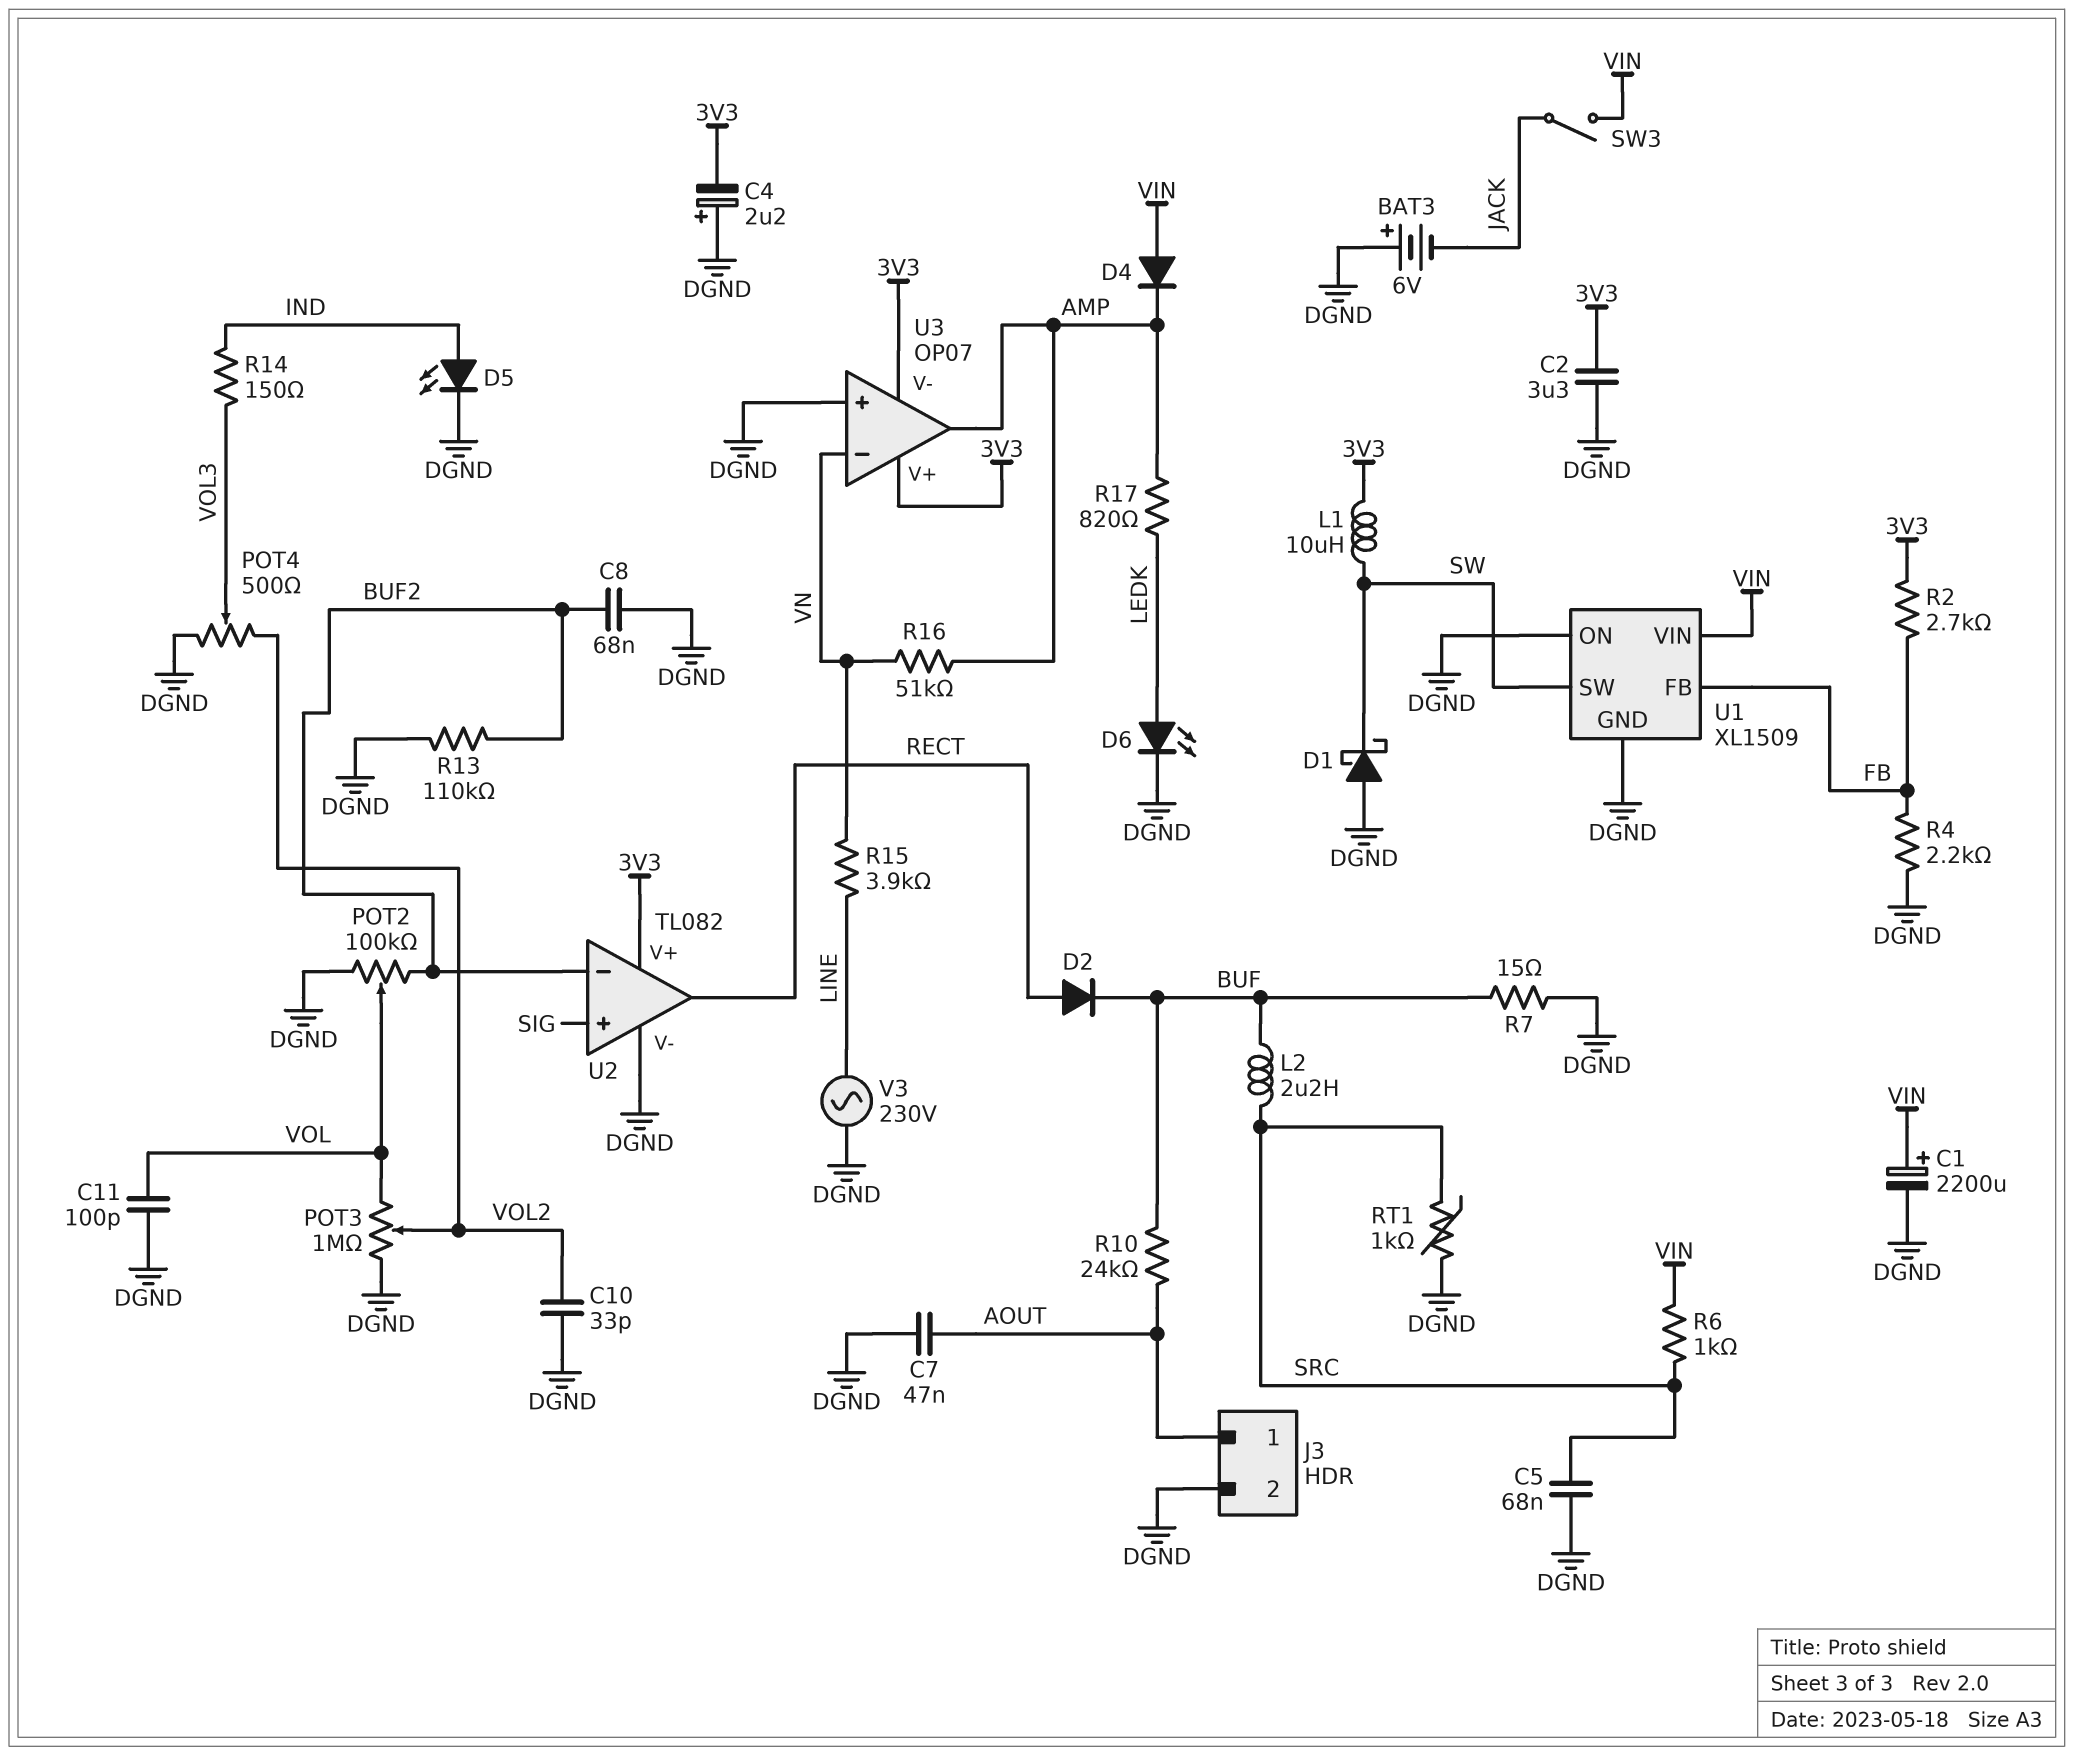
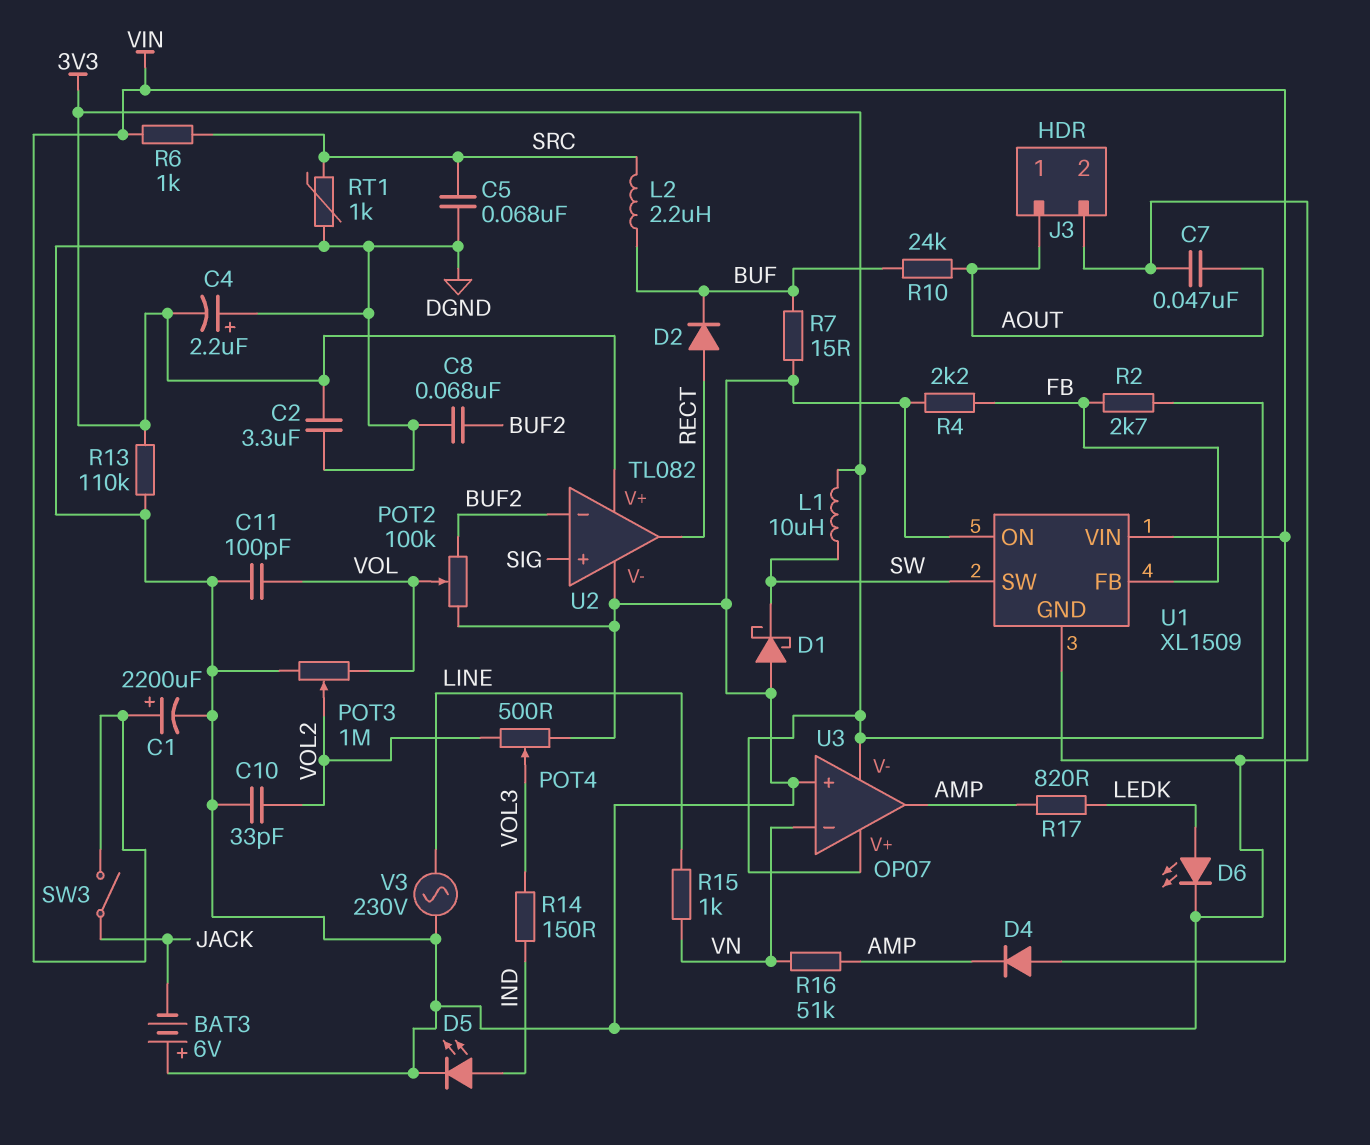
R13: 110k (BUF2, DGND) -> 110k (3V3, DGND)
R15: 3.9k (LINE, VN) -> 1k (LINE, VN)

